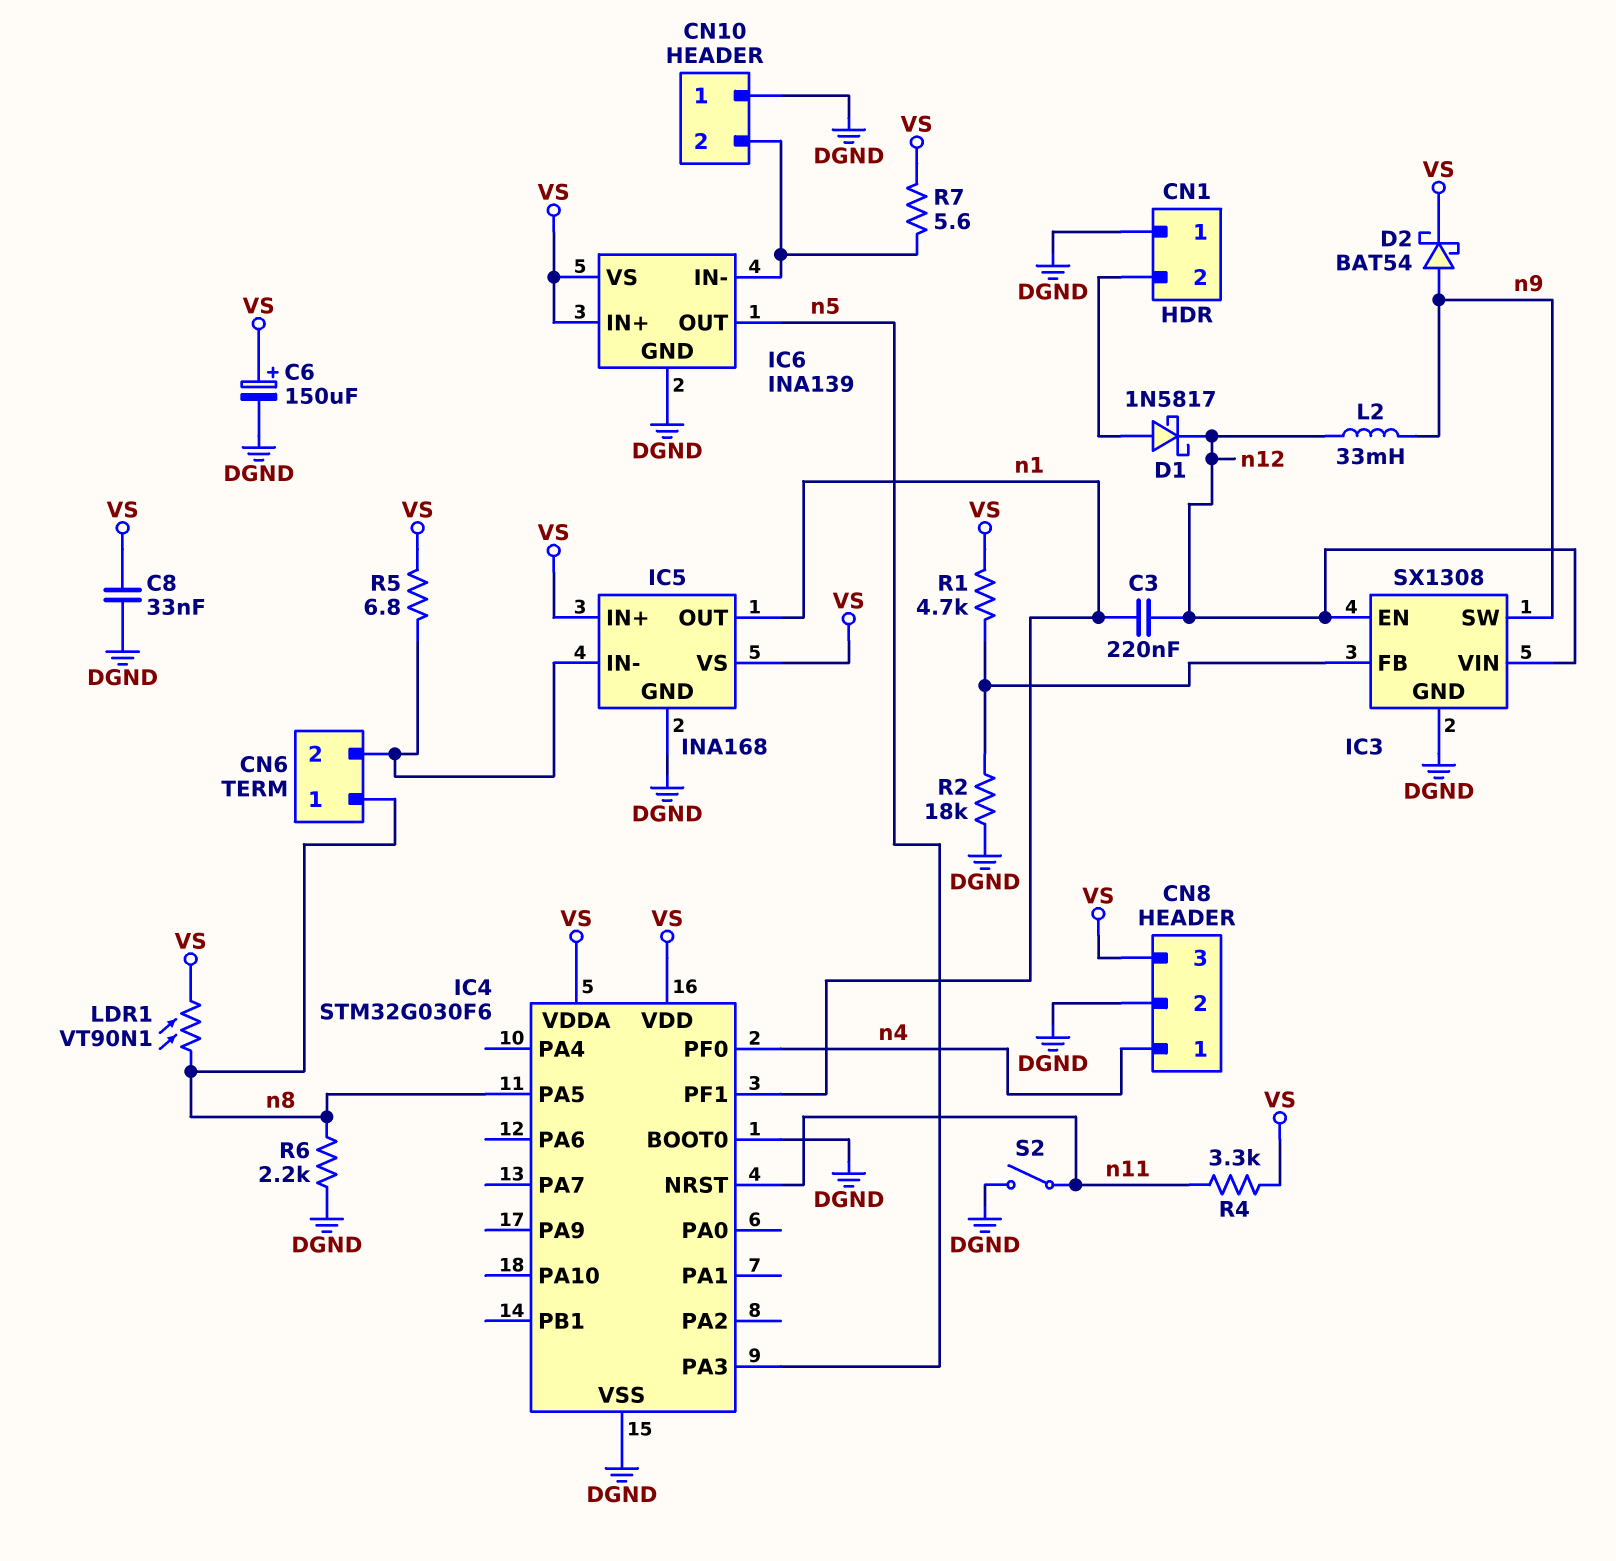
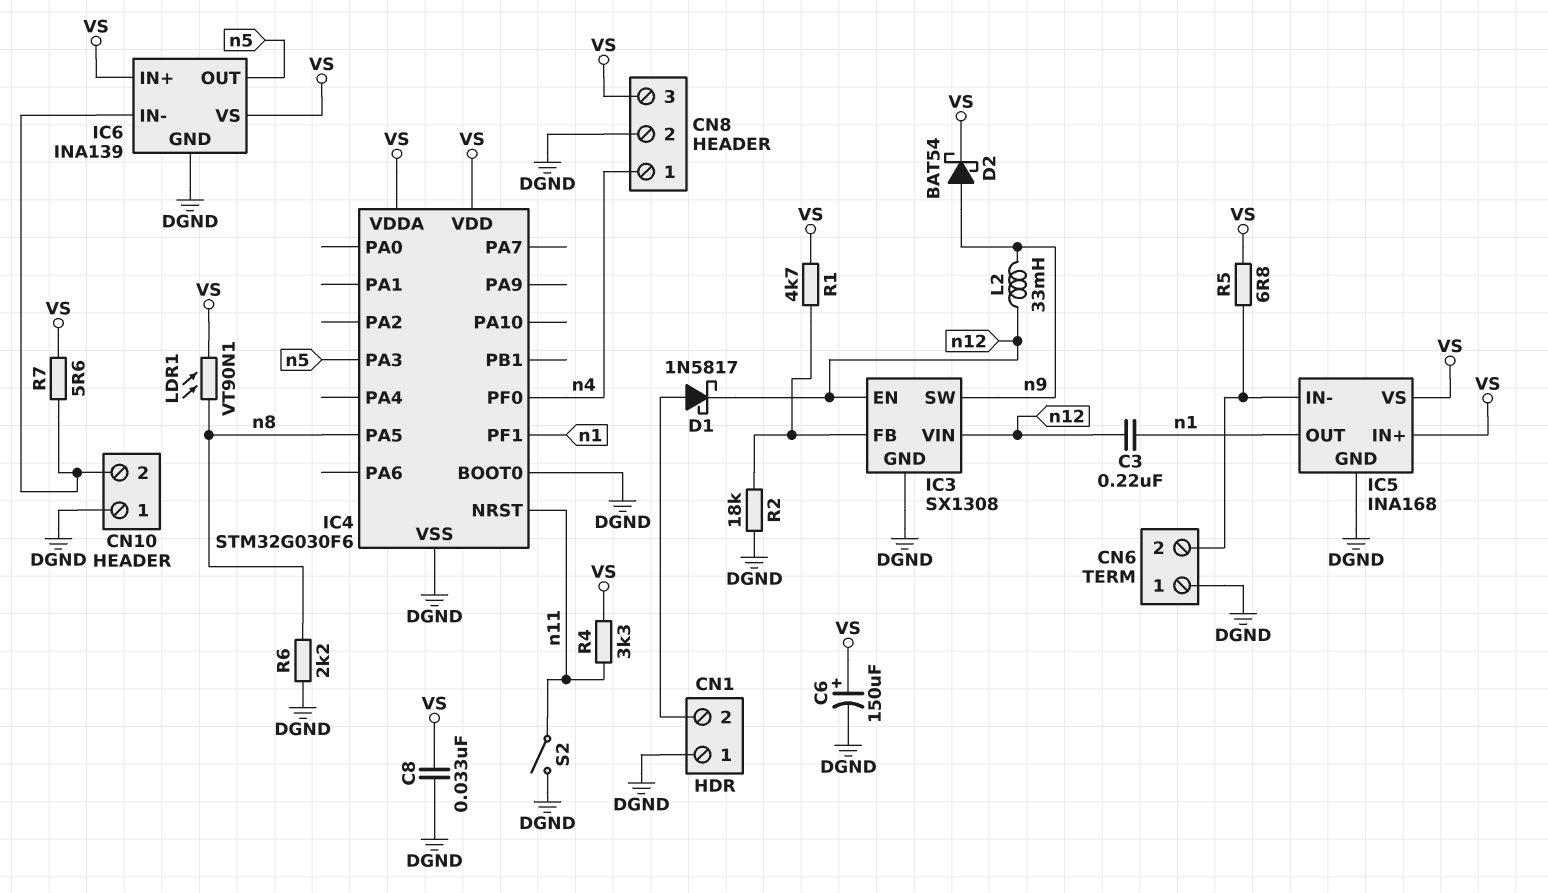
CN6 pin 1: n8 -> DGND

